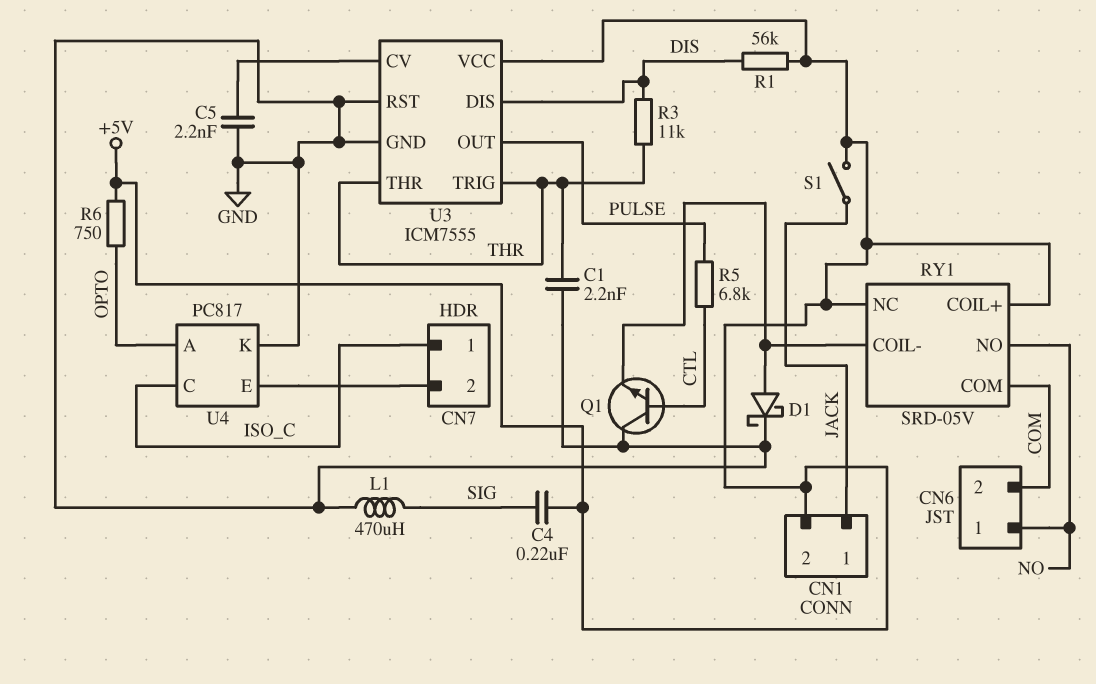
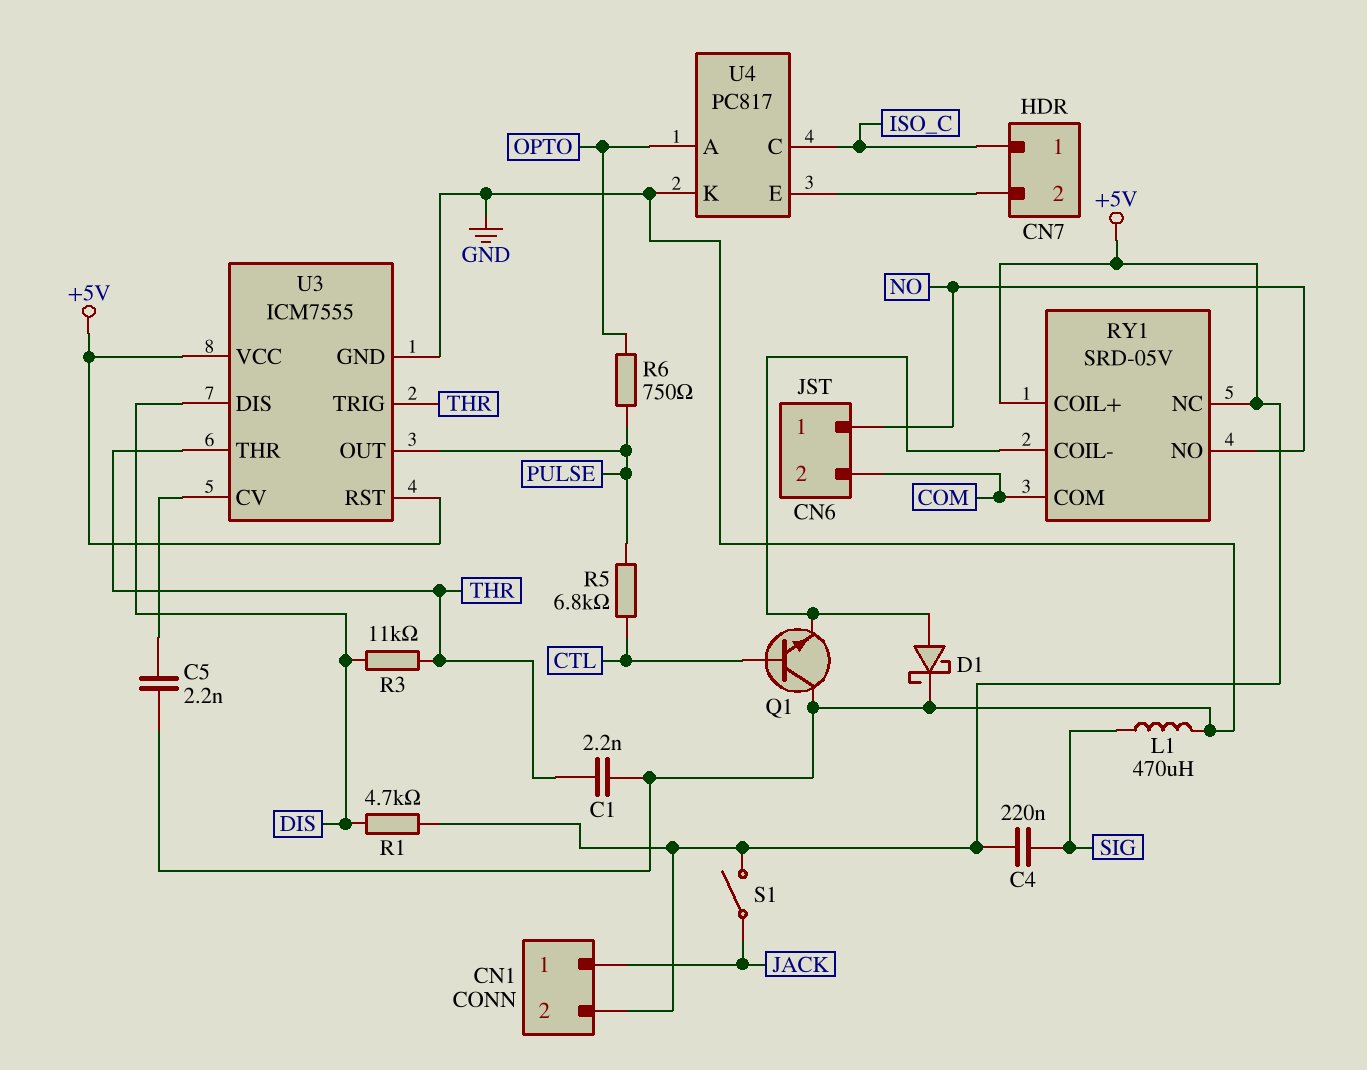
R1: 56k (+5V, DIS) -> 4.7k (+5V, DIS)
R6: 750 (+5V, OPTO) -> 750 (OPTO, PULSE)
U3 pin RST: GND -> +5V

